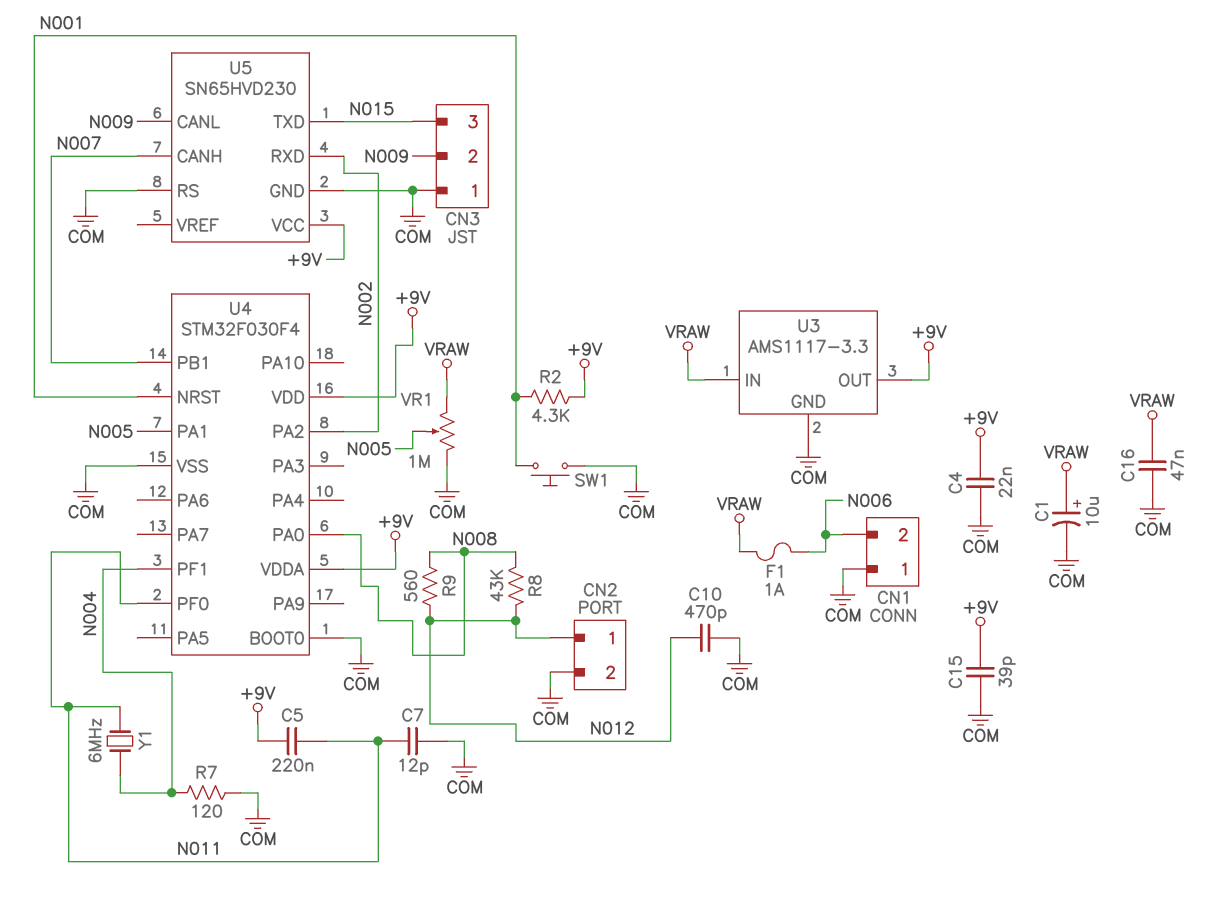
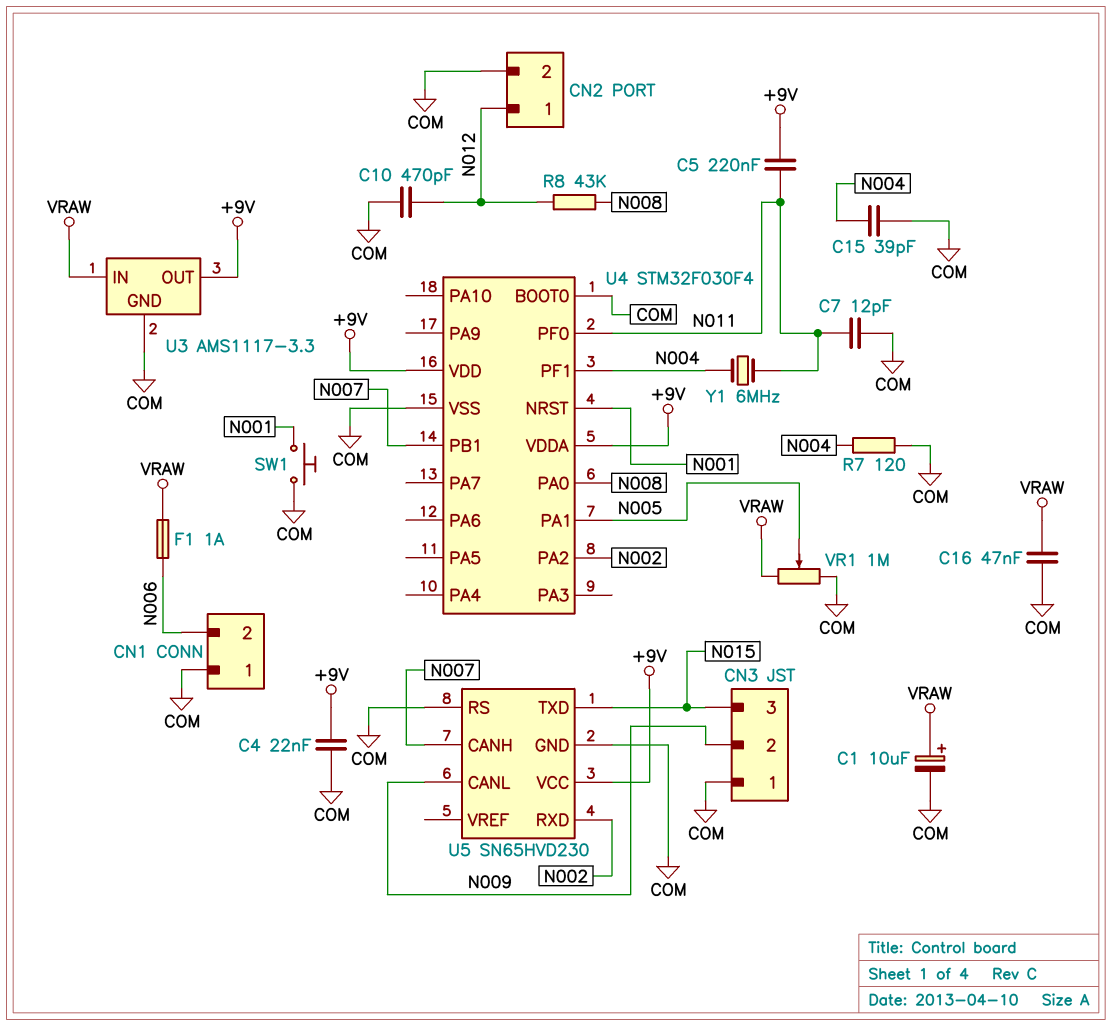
C15: 39pF (+9V, COM) -> 39pF (COM, N004)
R2: 4.3k (+9V, N001) -> none
R9: 560 (N008, N012) -> none

